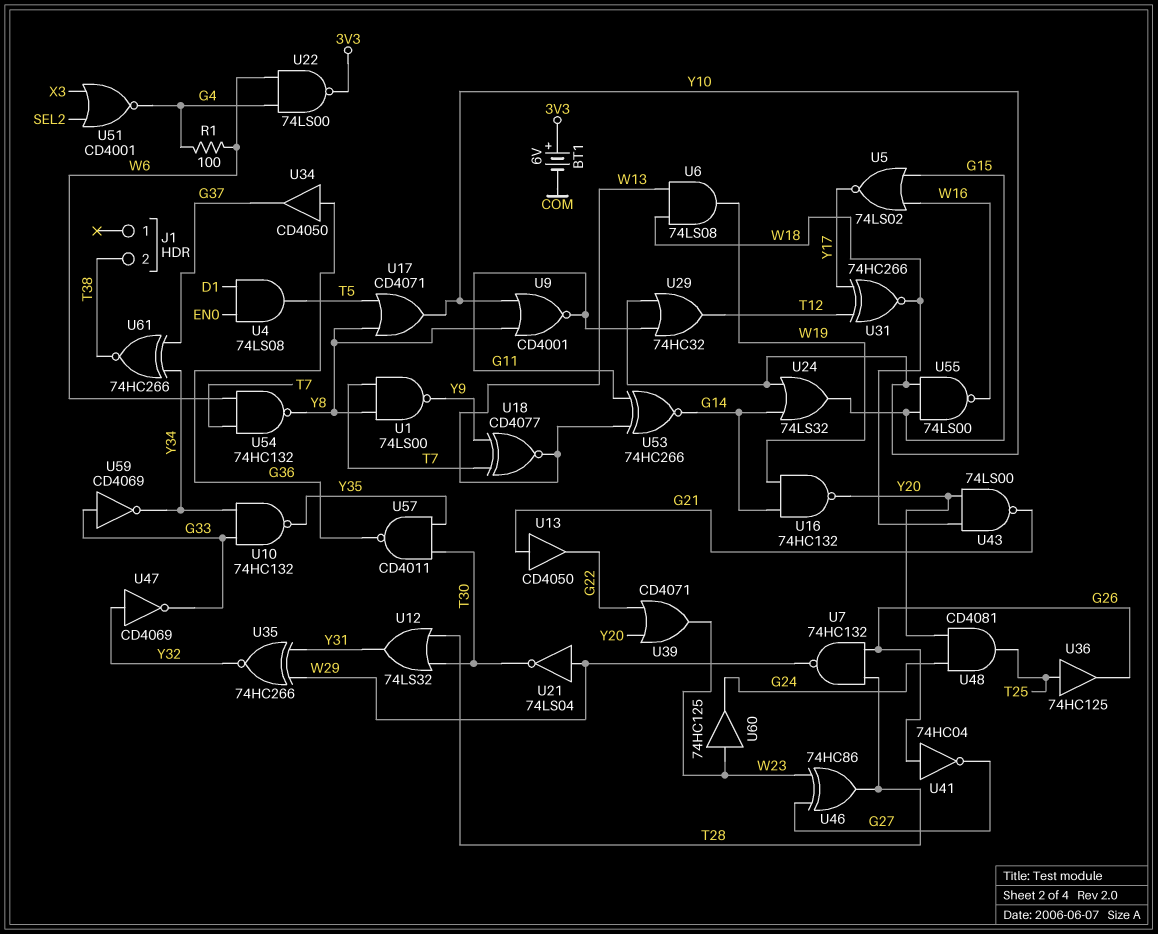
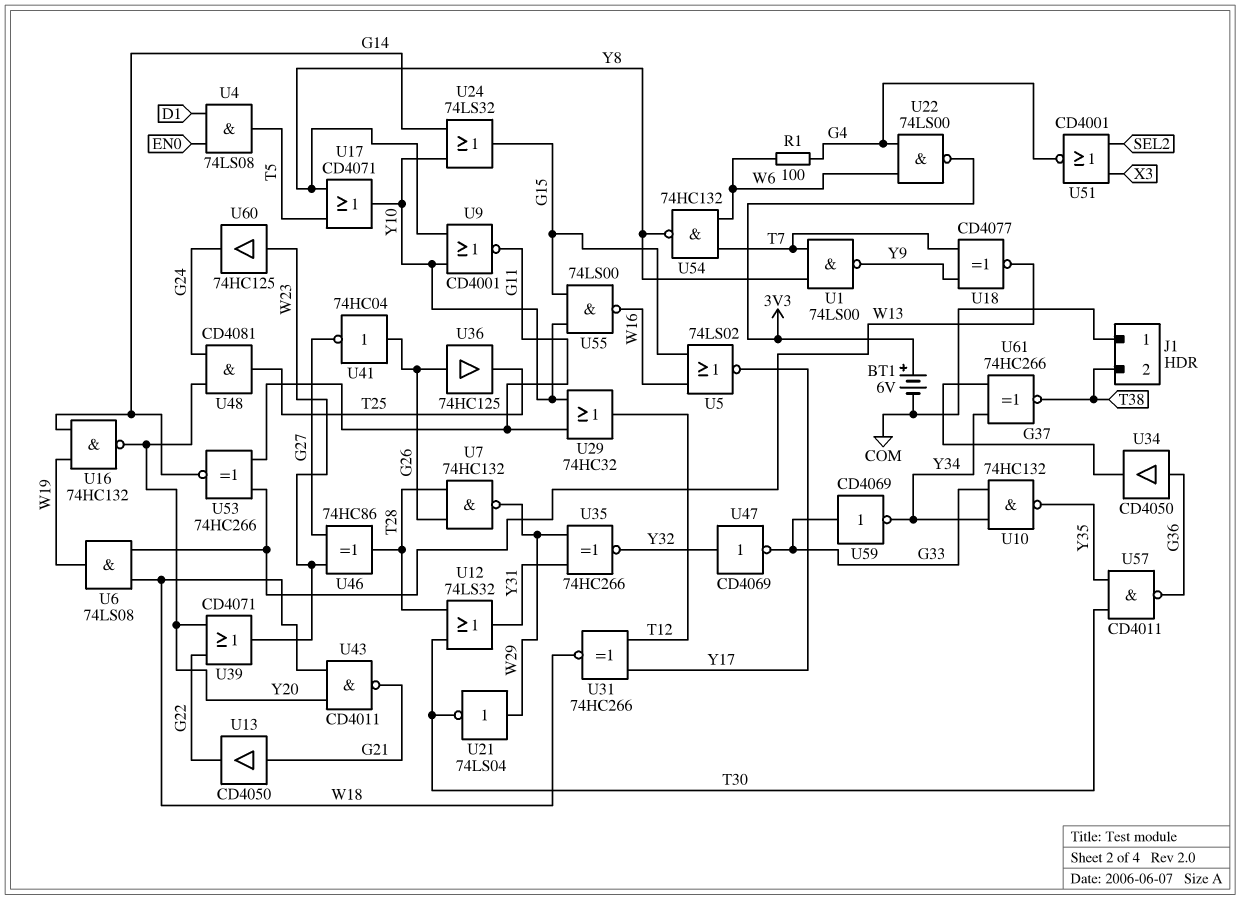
J1 pin 1: none -> COM
U36: buffer 74HC125 (in T25, out G26) -> buffer 74HC125 (in G26, out T25)
U43: NAND 74LS00 (in W18, in Y20, out G21) -> NAND CD4011 (in W18, in Y20, out G21)

